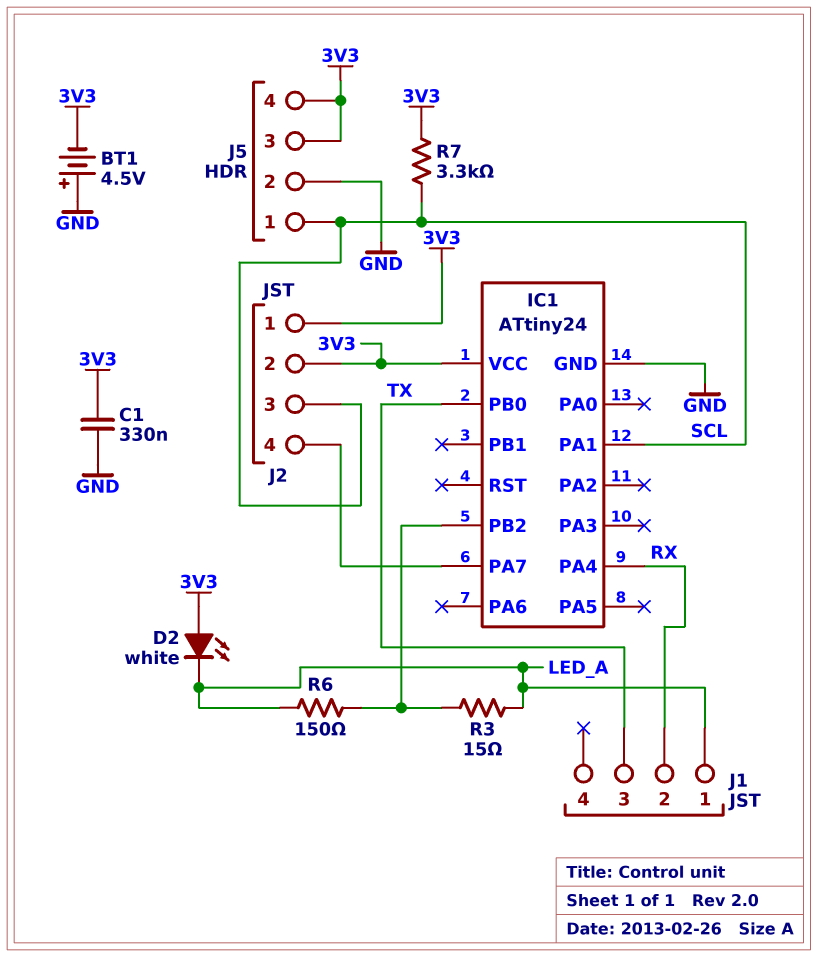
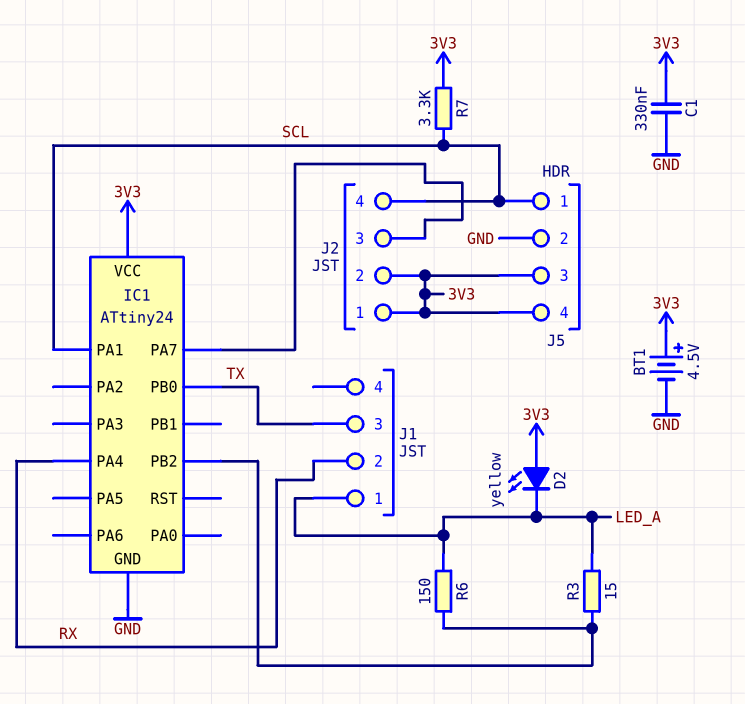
BT1: 4.5V (plus GND, minus 3V3) -> 4.5V (plus 3V3, minus GND)
D2: LED white (A 3V3, K LED_A) -> LED yellow (A 3V3, K LED_A)
J2 pin 3: SCL -> IC1/PA7
J2 pin 4: IC1/PA7 -> SCL

